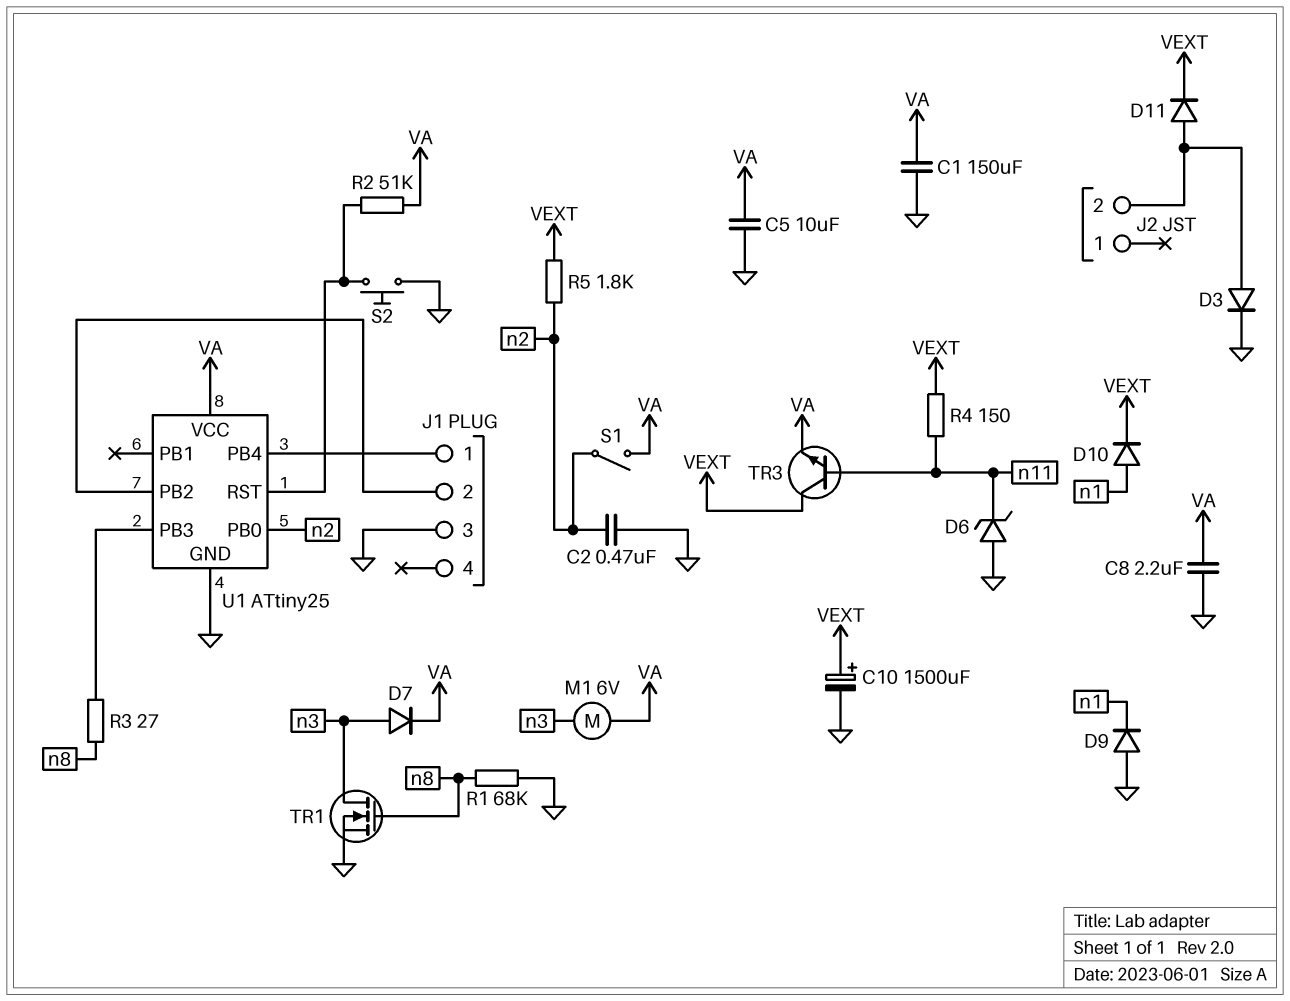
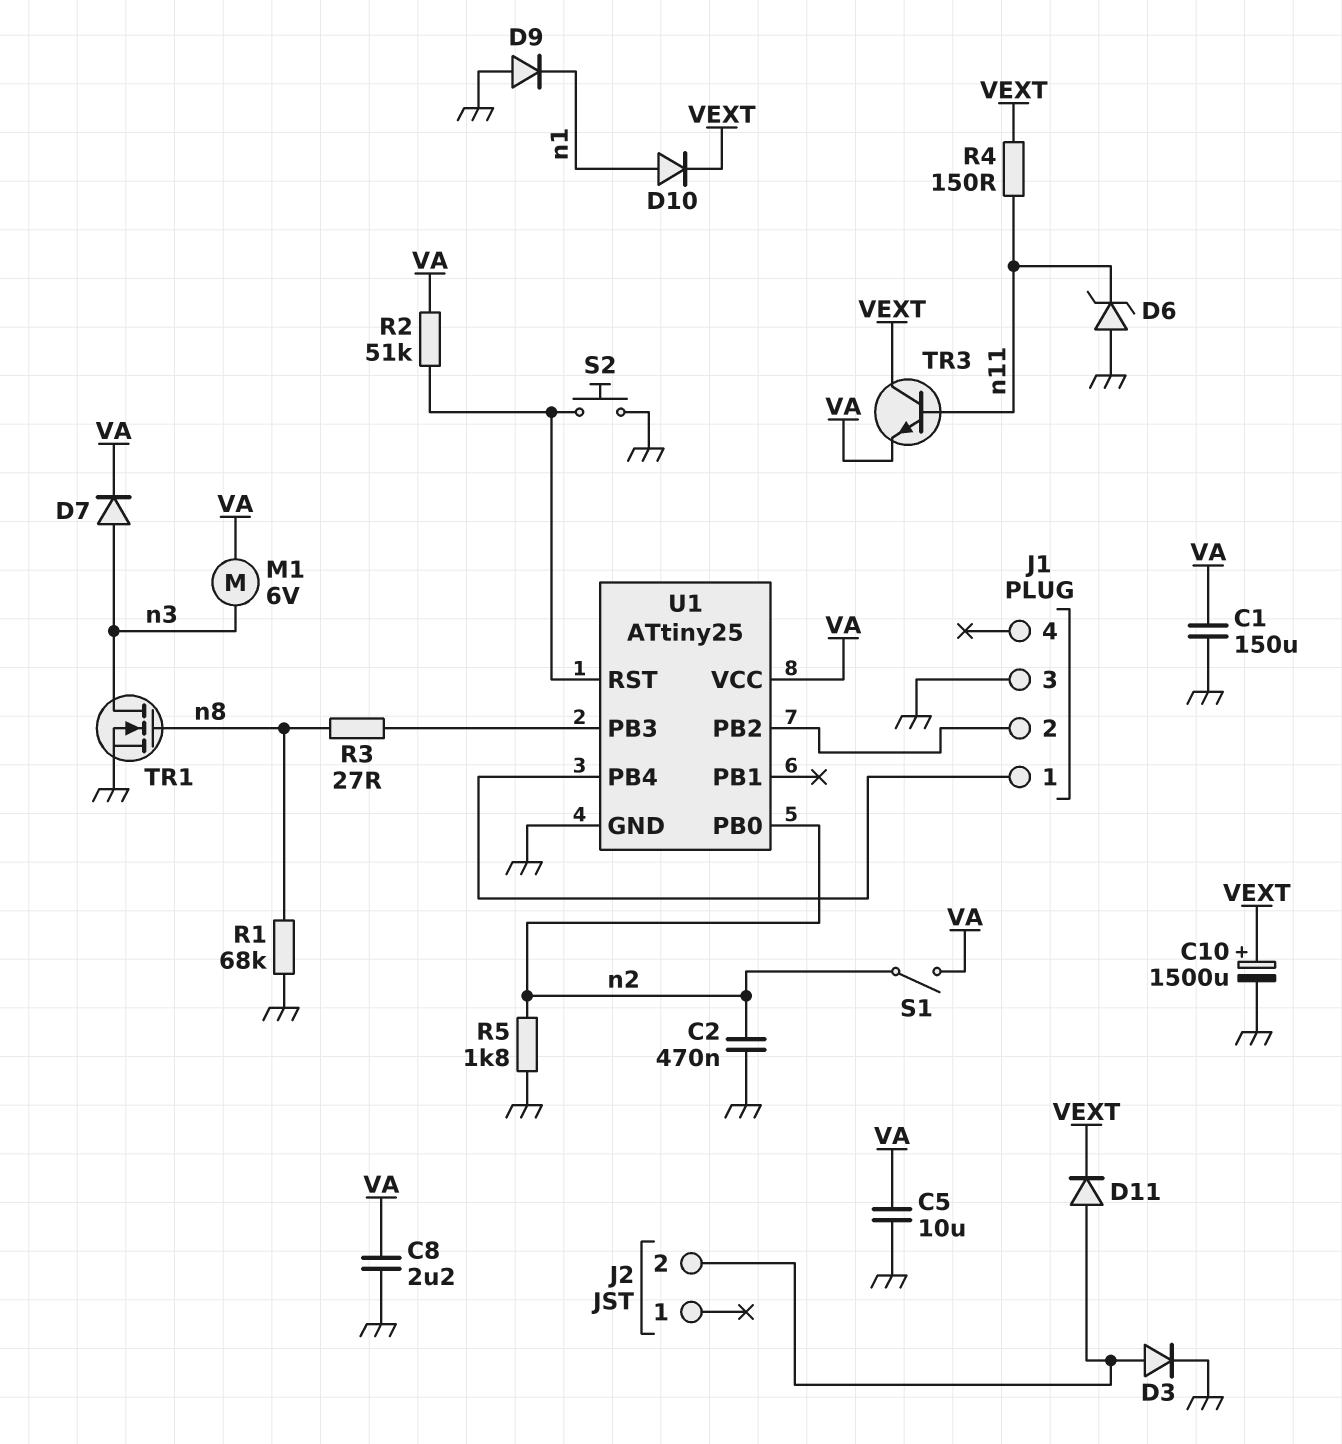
R5: 1.8k (VEXT, n2) -> 1.8k (GND, n2)

